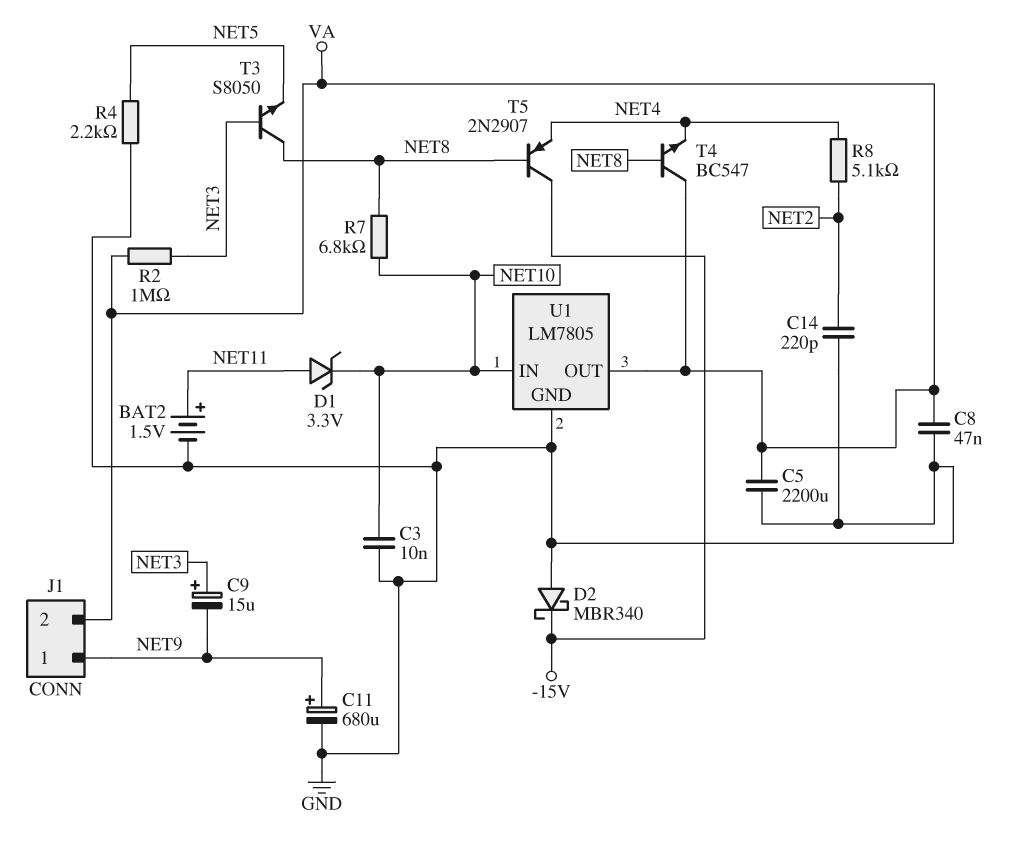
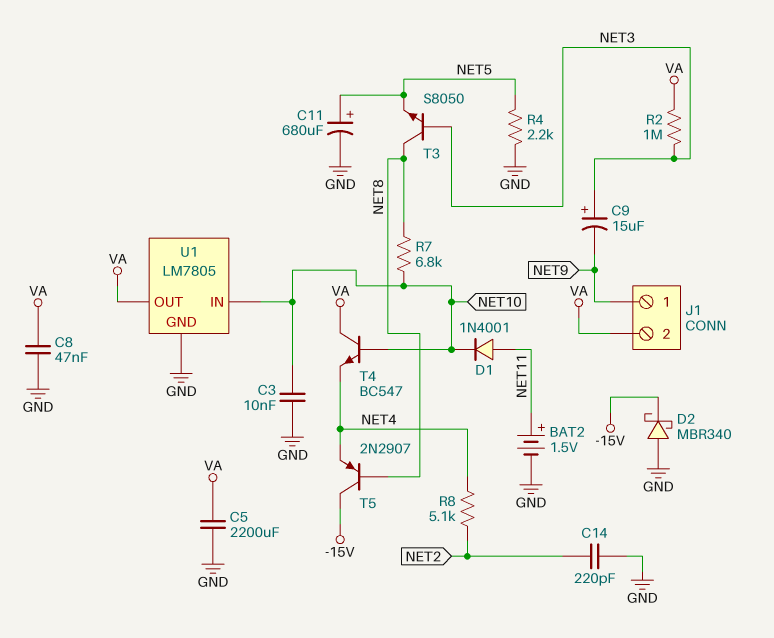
C11: 680uF (plus NET9, minus GND) -> 680uF (plus NET5, minus GND)
D1: zener 3.3V (A NET11, K NET10) -> diode 1N4001 (A NET11, K NET10)
T4: NPN BC547 (B NET8, C VA, E NET4) -> NPN BC547 (B NET10, C VA, E NET4)

